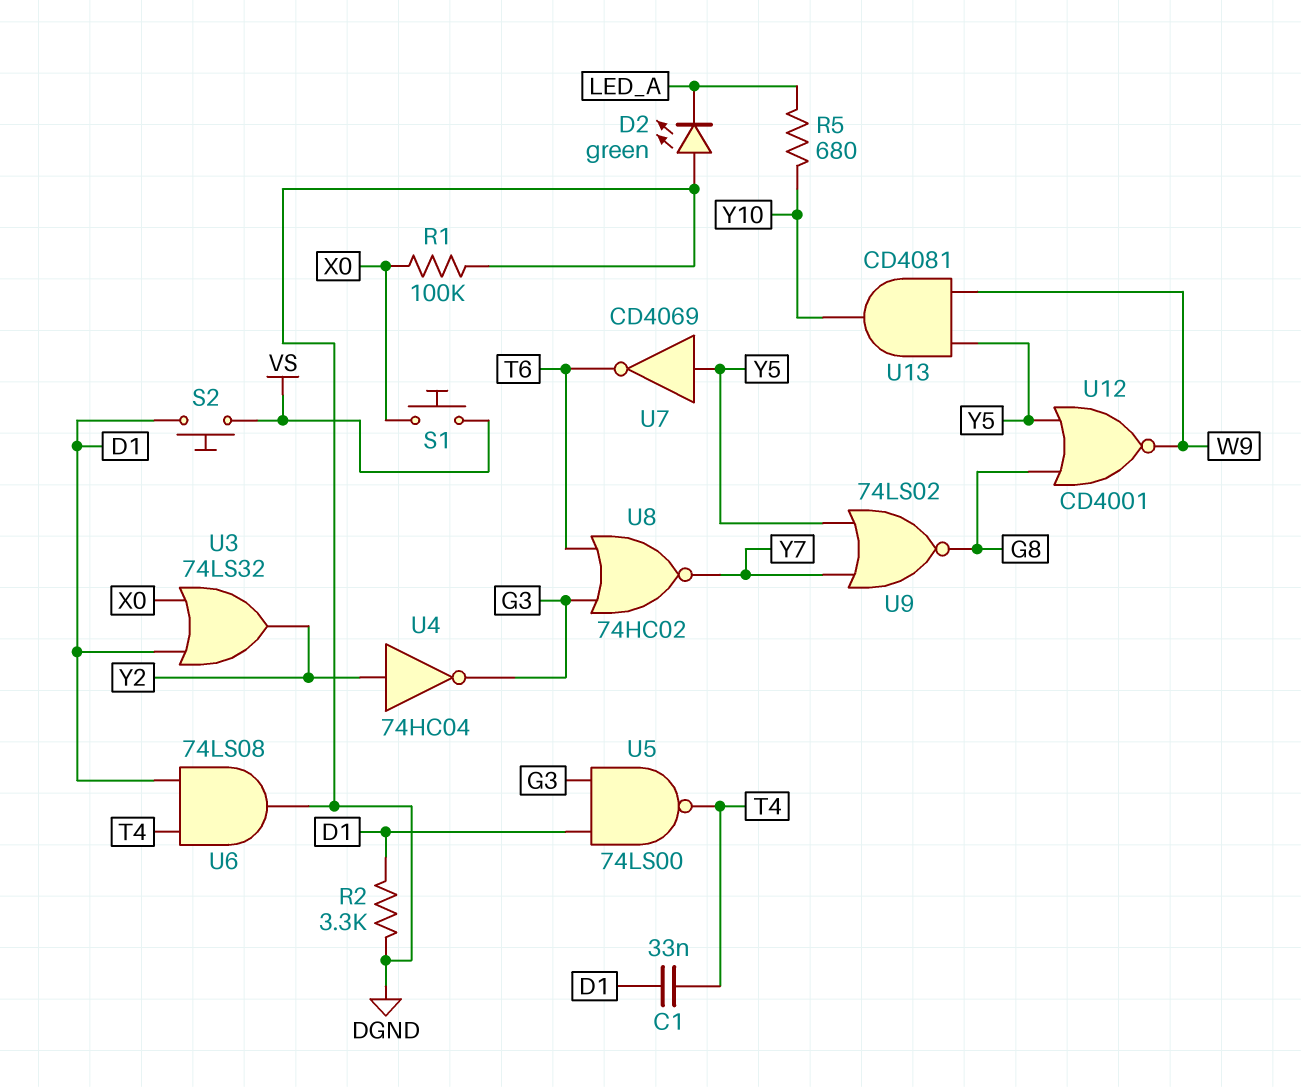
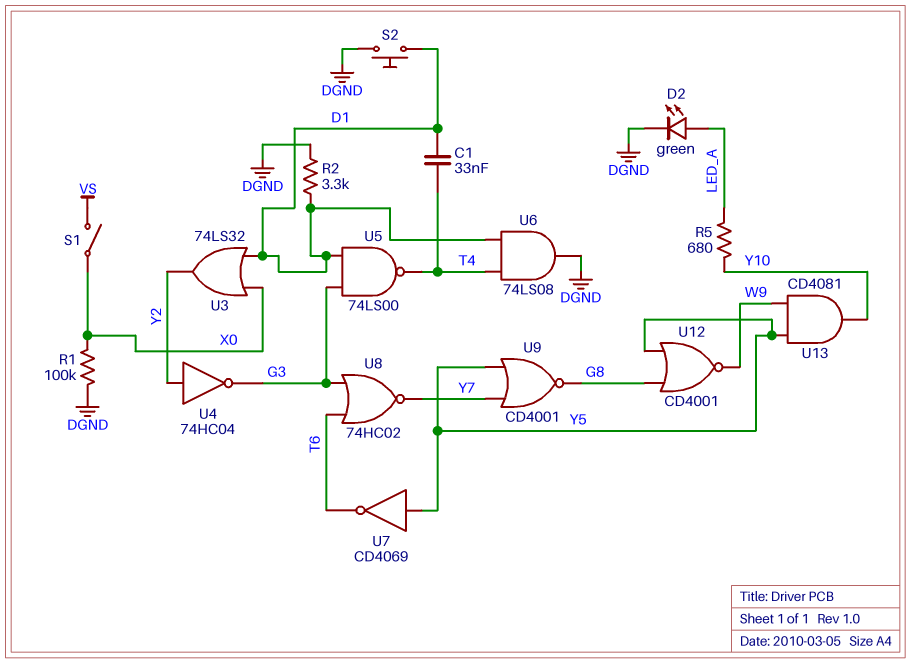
D2: LED green (A DGND, K LED_A) -> LED green (A LED_A, K DGND)
S1: button (VS, X0) -> switch (VS, X0)
S2: button (D1, VS) -> button (D1, DGND)
U9: NOR 74LS02 (in Y5, in Y7, out G8) -> NOR CD4001 (in Y5, in Y7, out G8)

